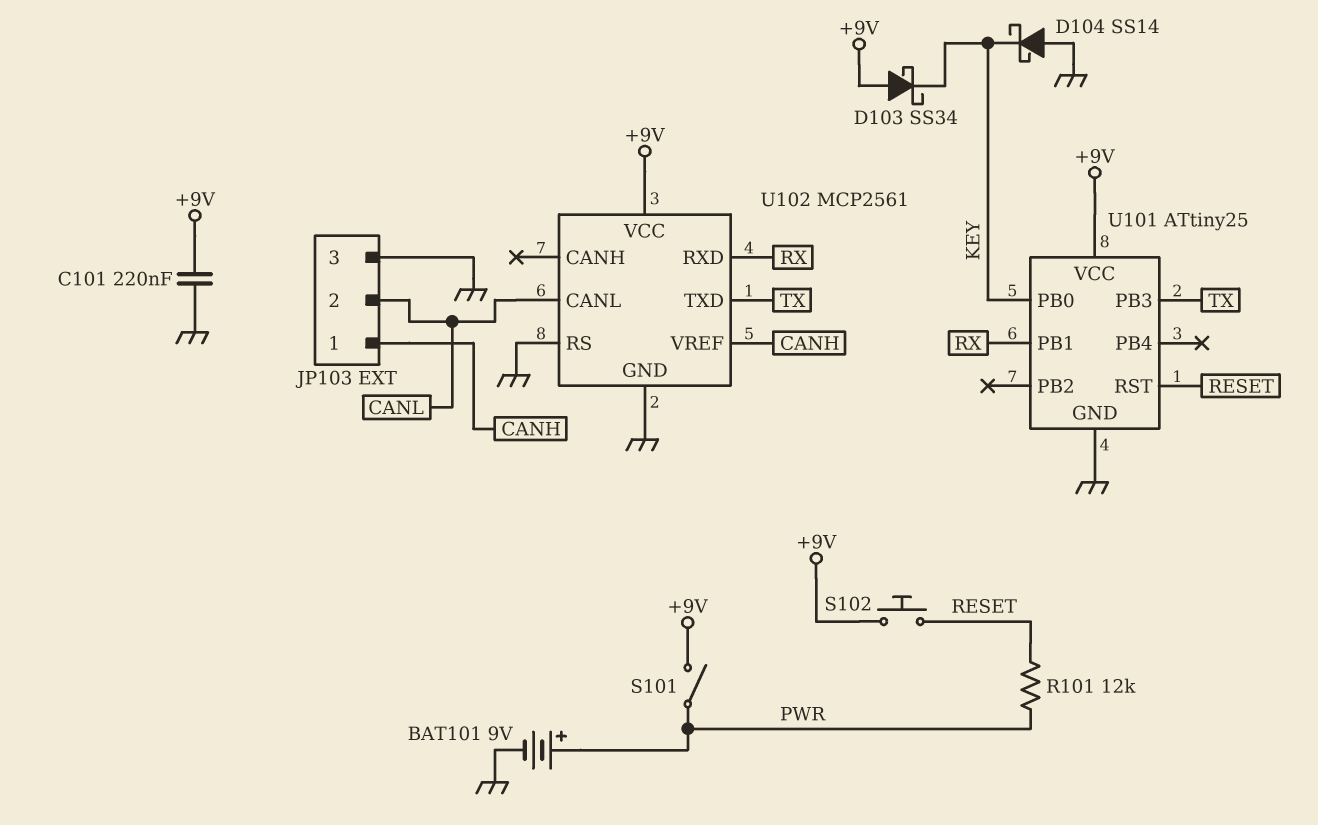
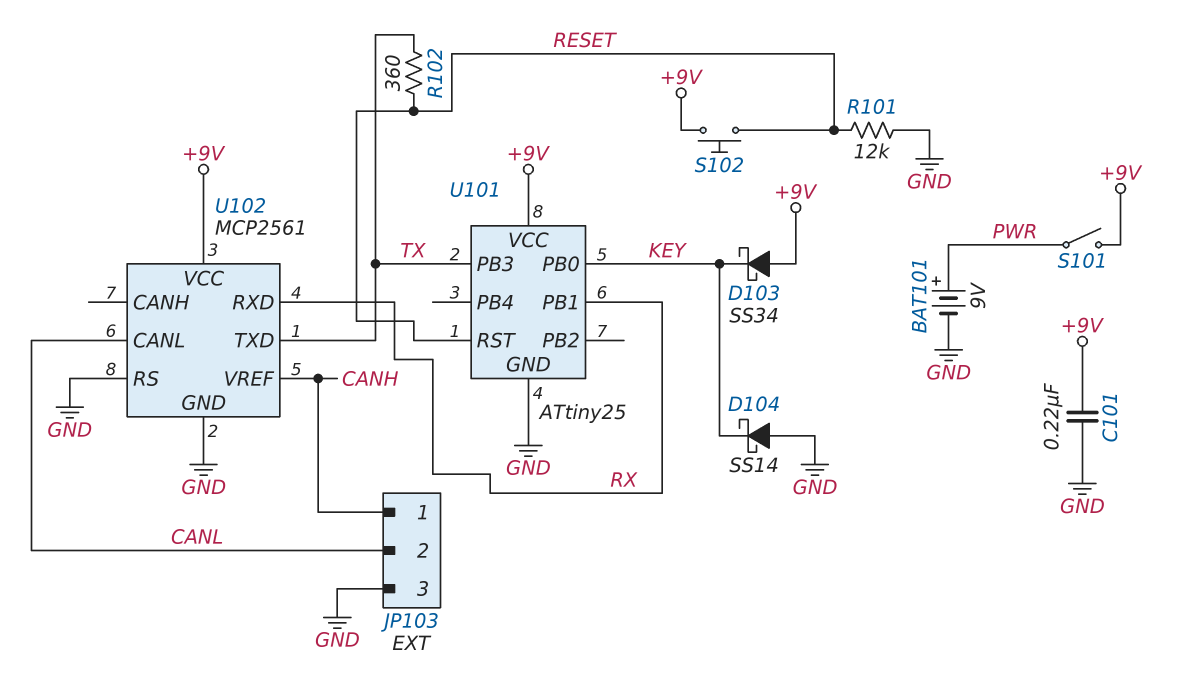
R101: 12k (PWR, RESET) -> 12k (GND, RESET)
R102: none -> 360 (RESET, TX)

